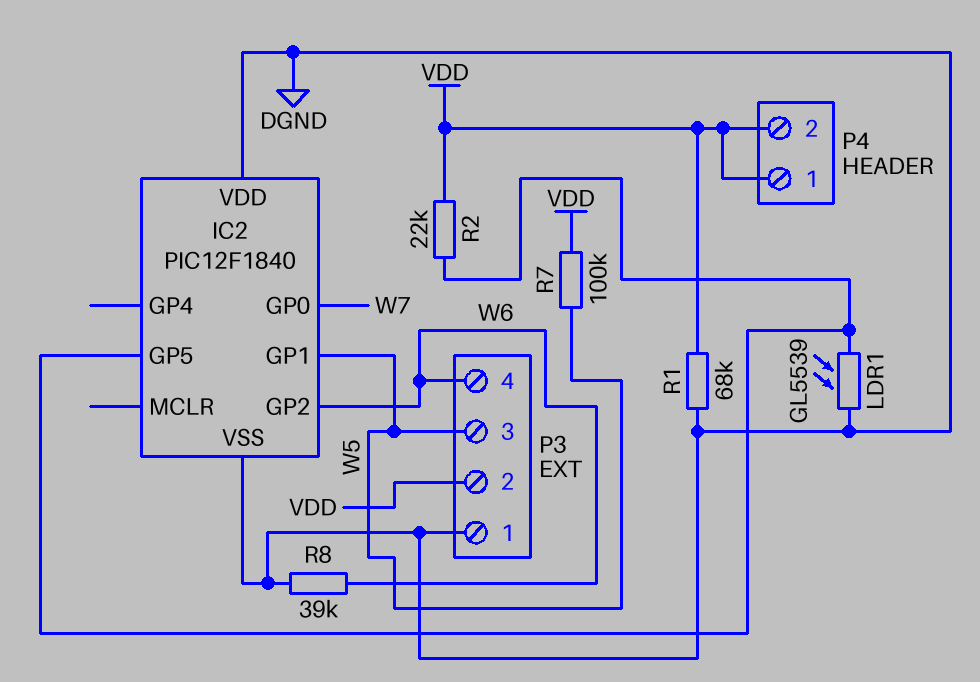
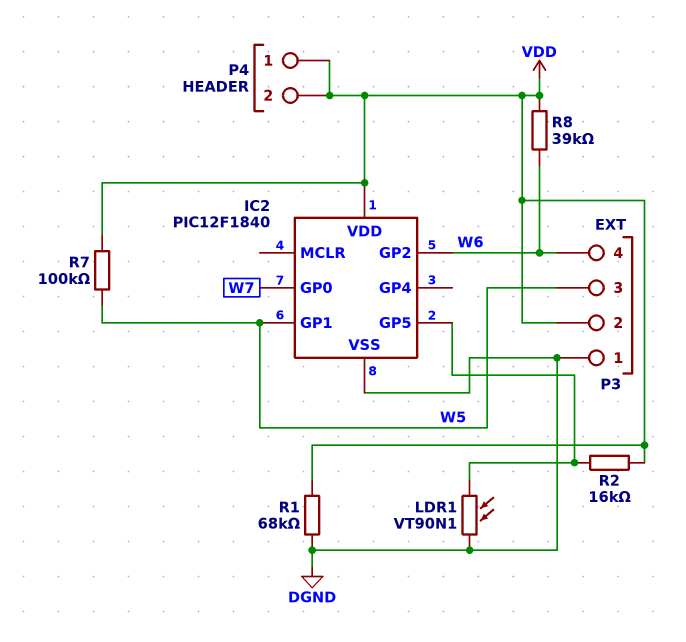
IC2 pin VDD: DGND -> VDD
LDR1: GL5539 (DGND, IC2/GP5) -> VT90N1 (DGND, IC2/GP5)
R2: 22k (IC2/GP5, VDD) -> 16k (IC2/GP5, VDD)
R8: 39k (DGND, W6) -> 39k (VDD, W6)

